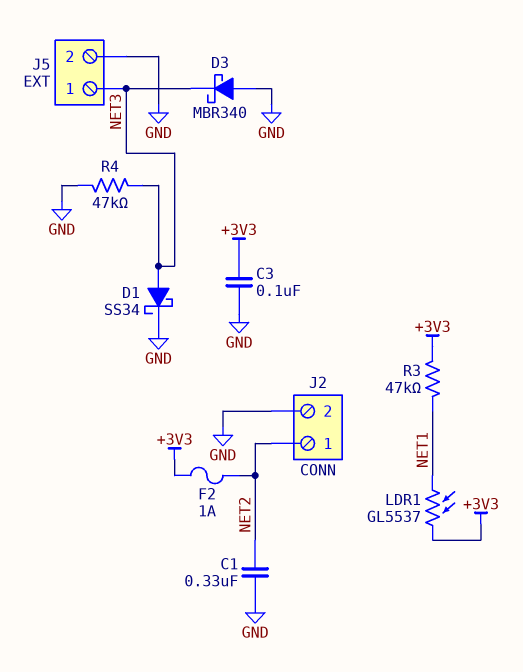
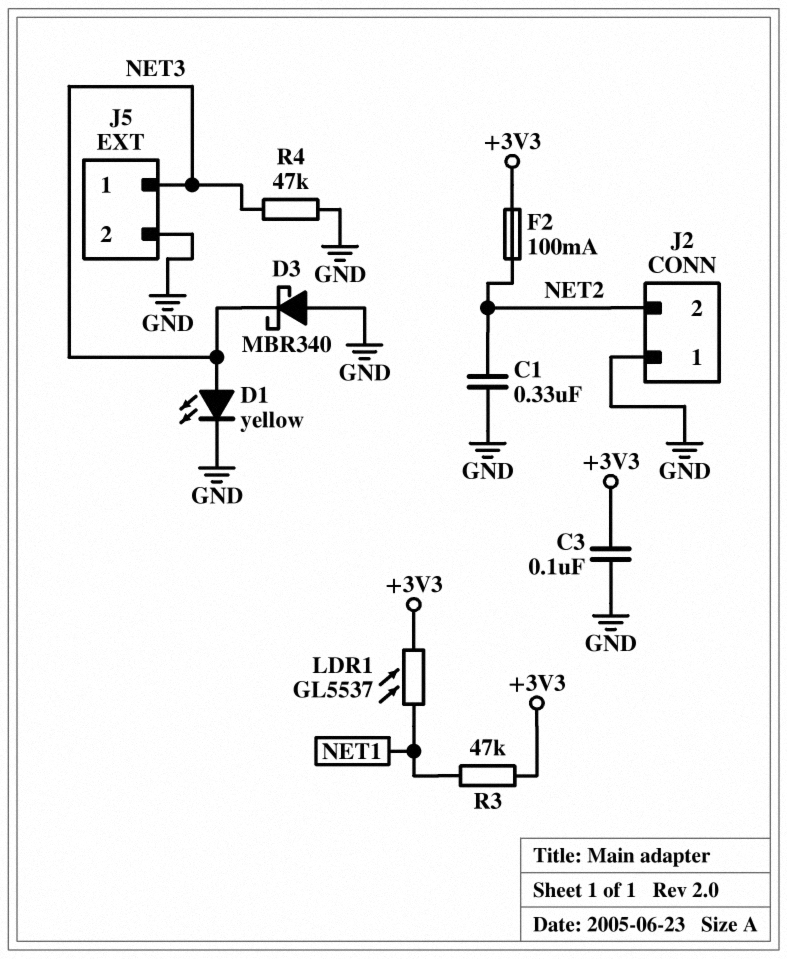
D1: schottky SS34 (A NET3, K GND) -> LED yellow (A NET3, K GND)
F2: 1A (+3V3, NET2) -> 100mA (+3V3, NET2)
J2 pin 1: NET2 -> GND
J2 pin 2: GND -> NET2

